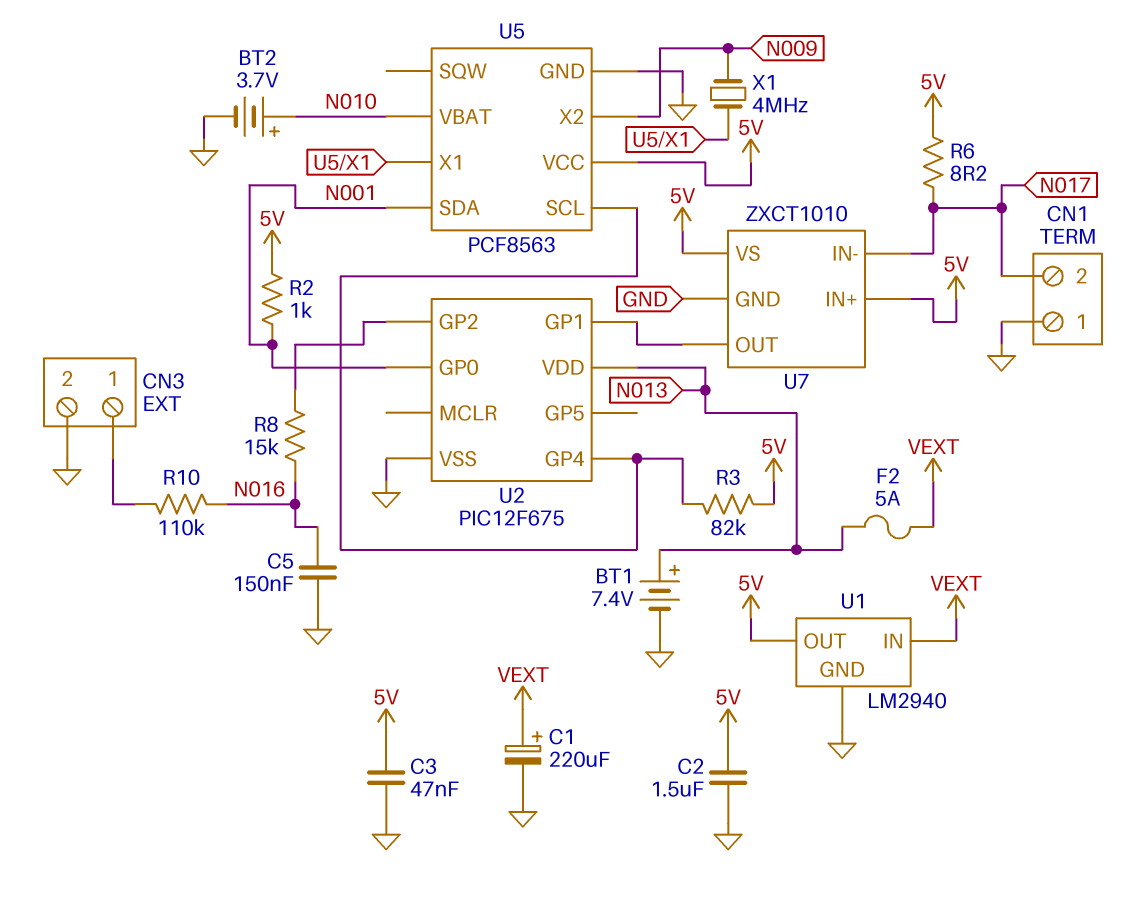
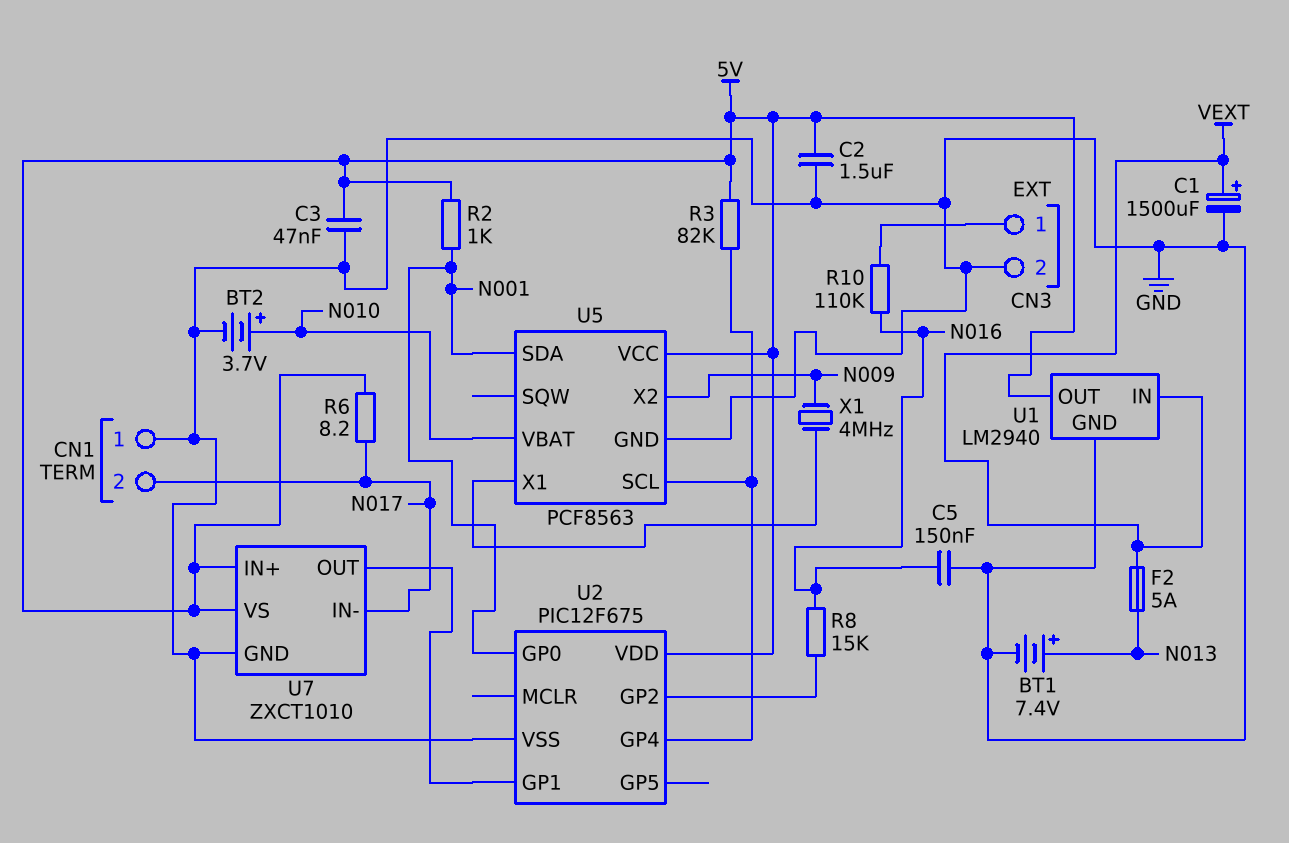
C1: 220uF (plus VEXT, minus GND) -> 1500uF (plus VEXT, minus GND)
U2 pin VDD: N013 -> 5V

